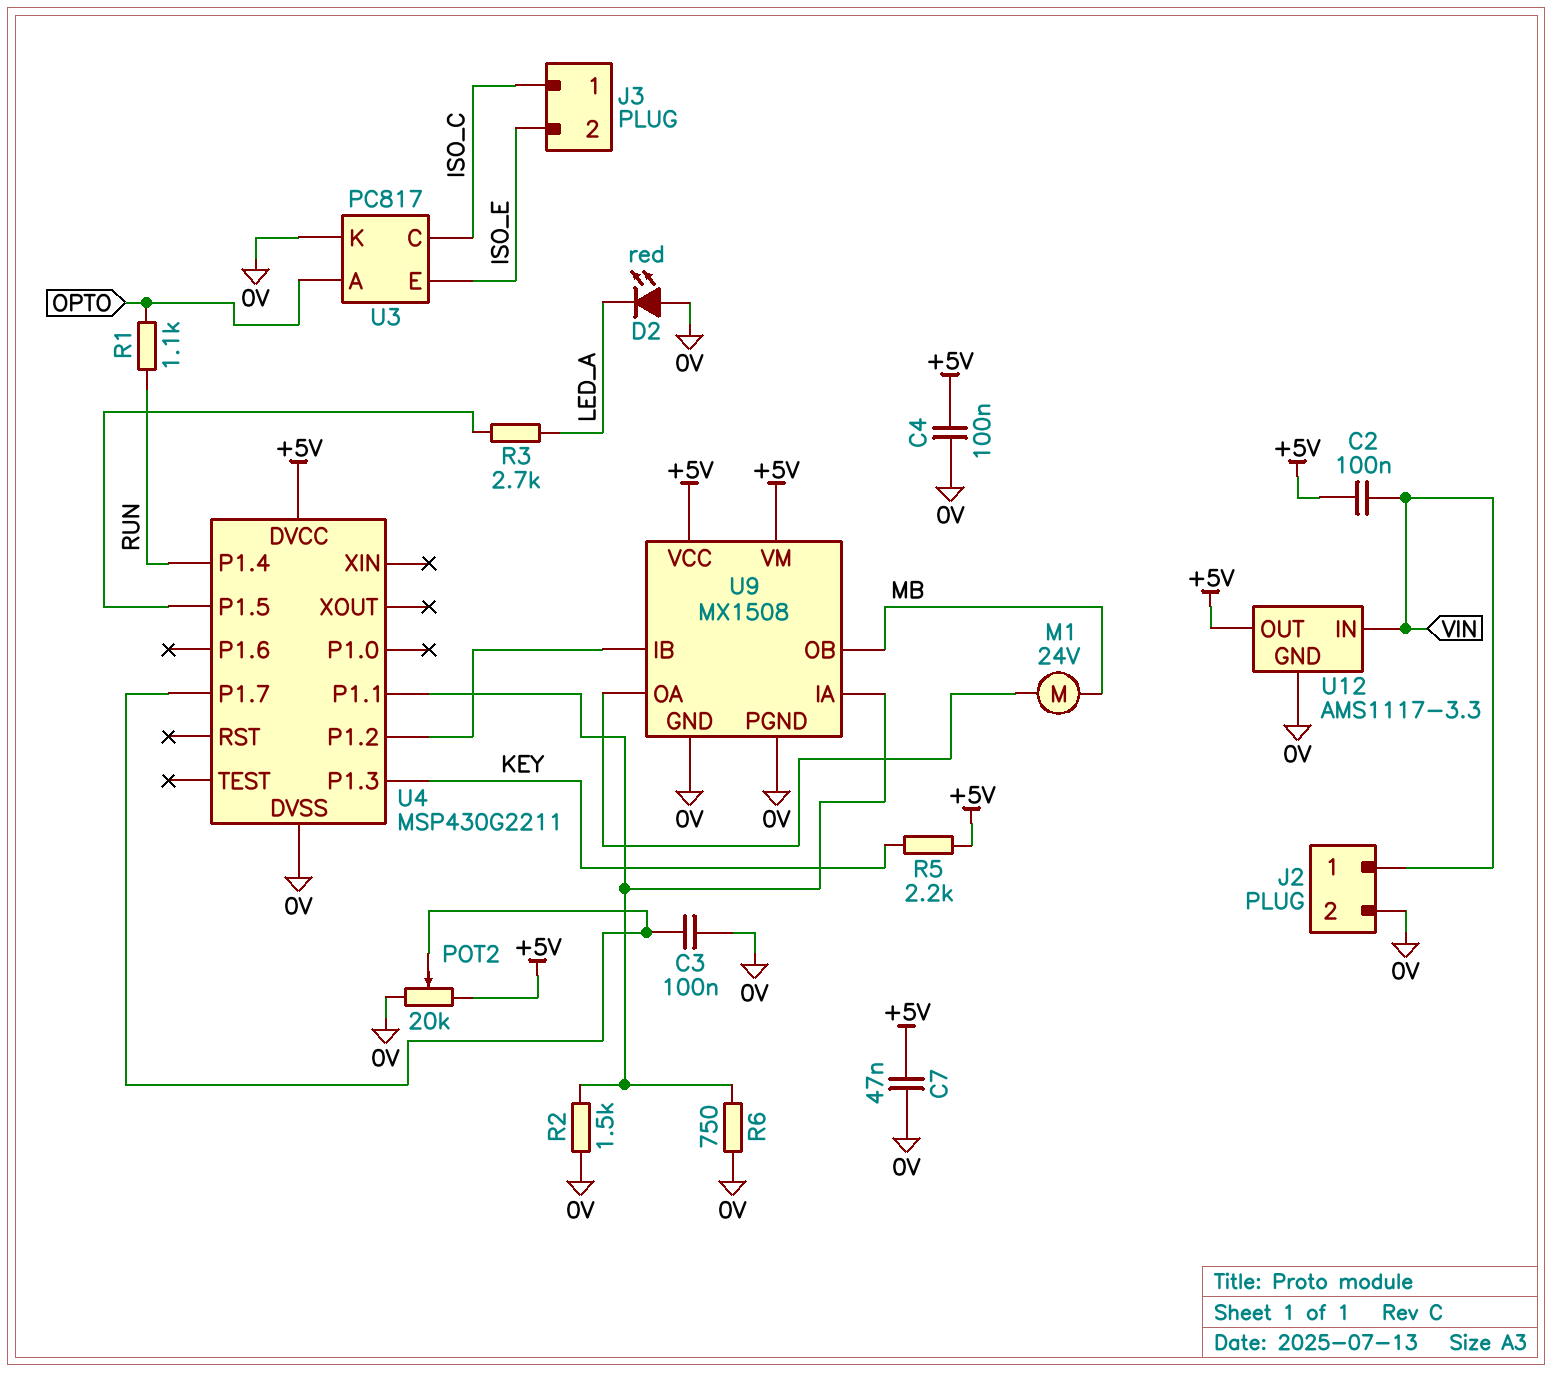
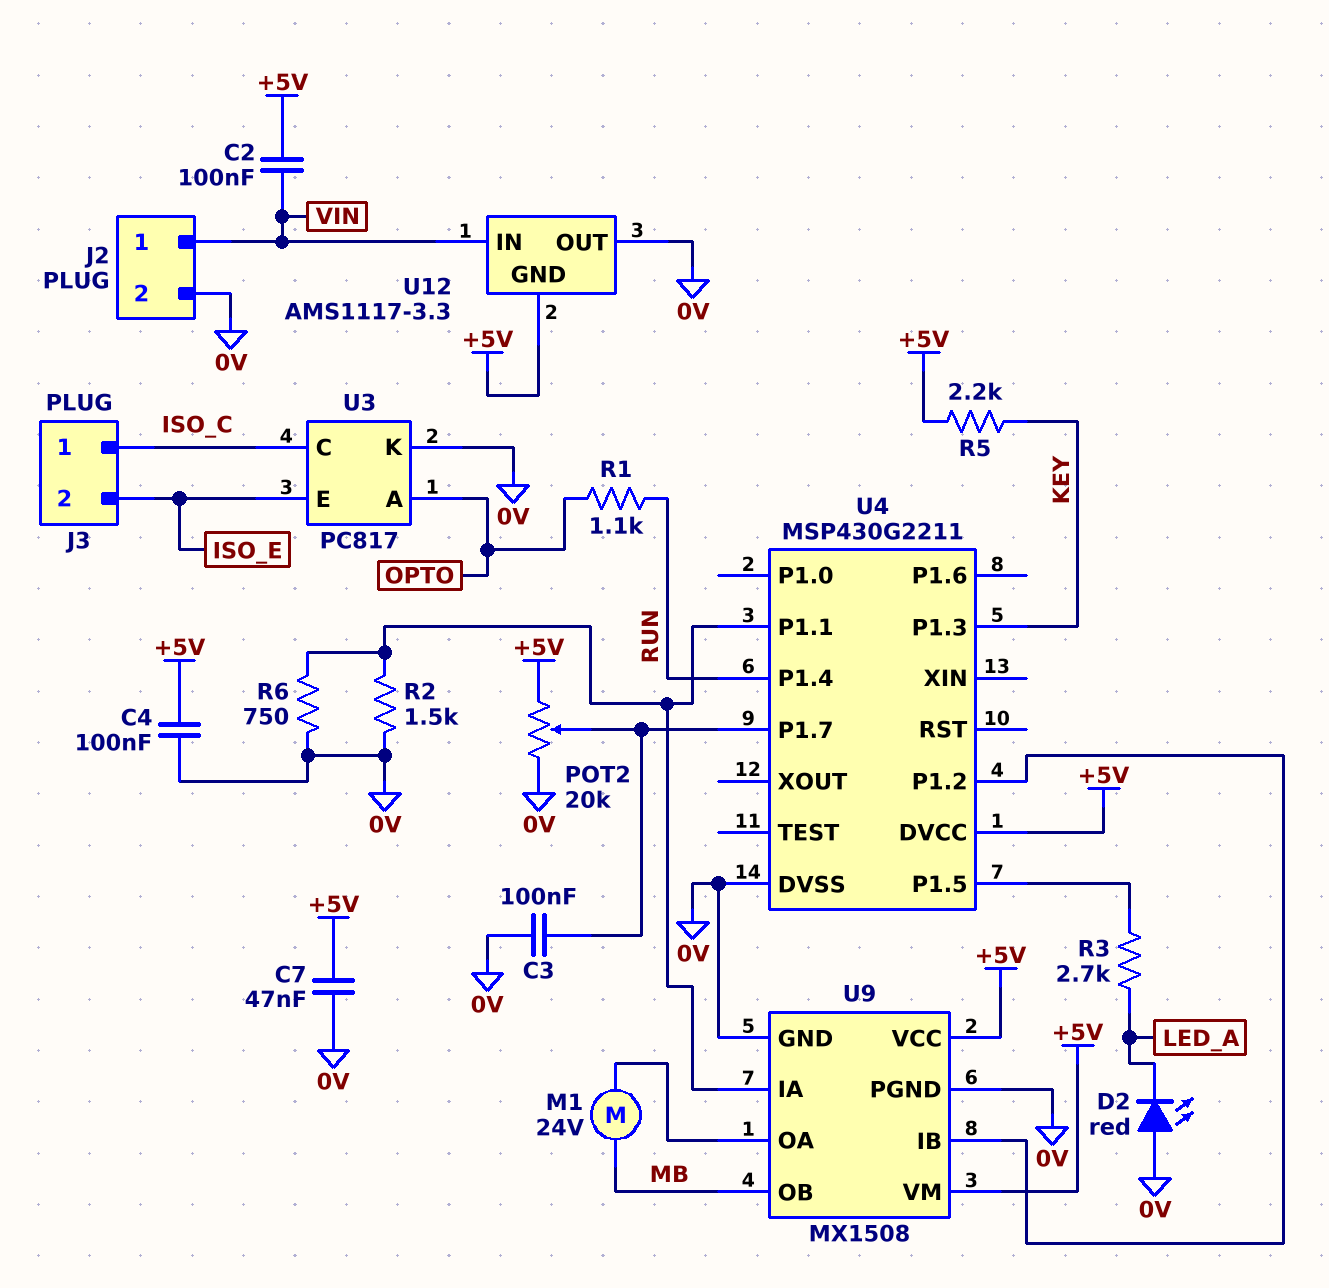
U12 pin GND: 0V -> +5V
U12 pin OUT: +5V -> 0V

